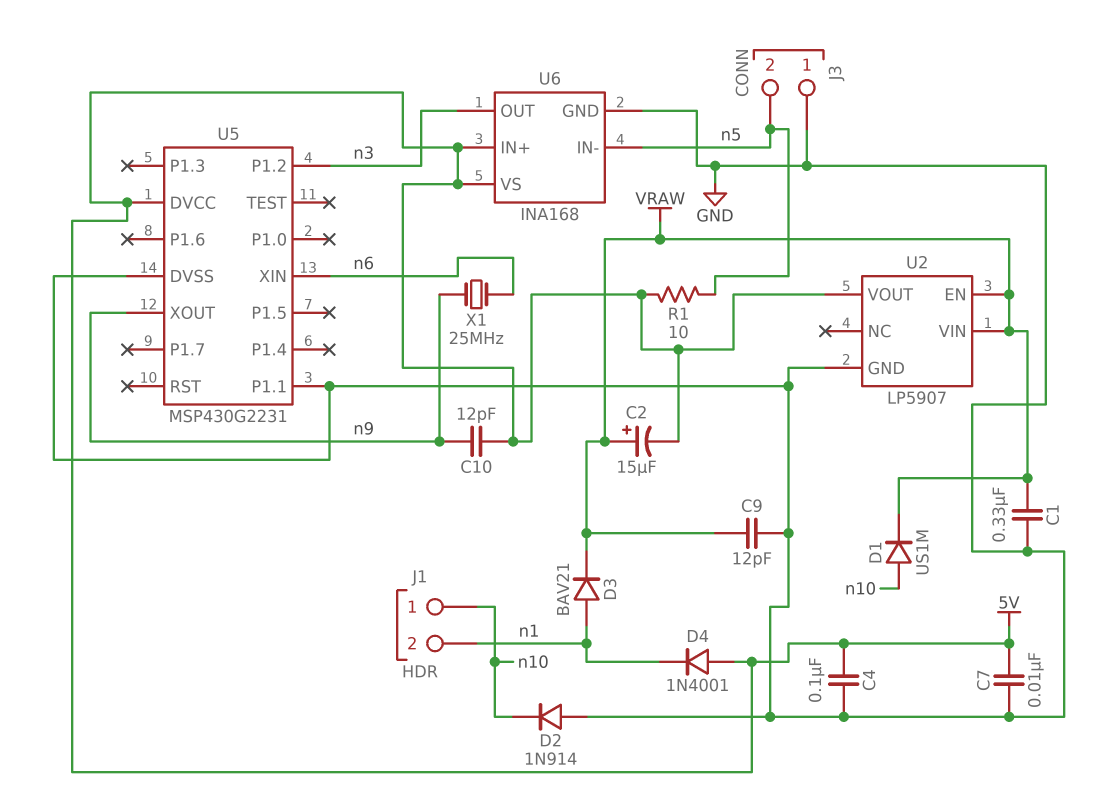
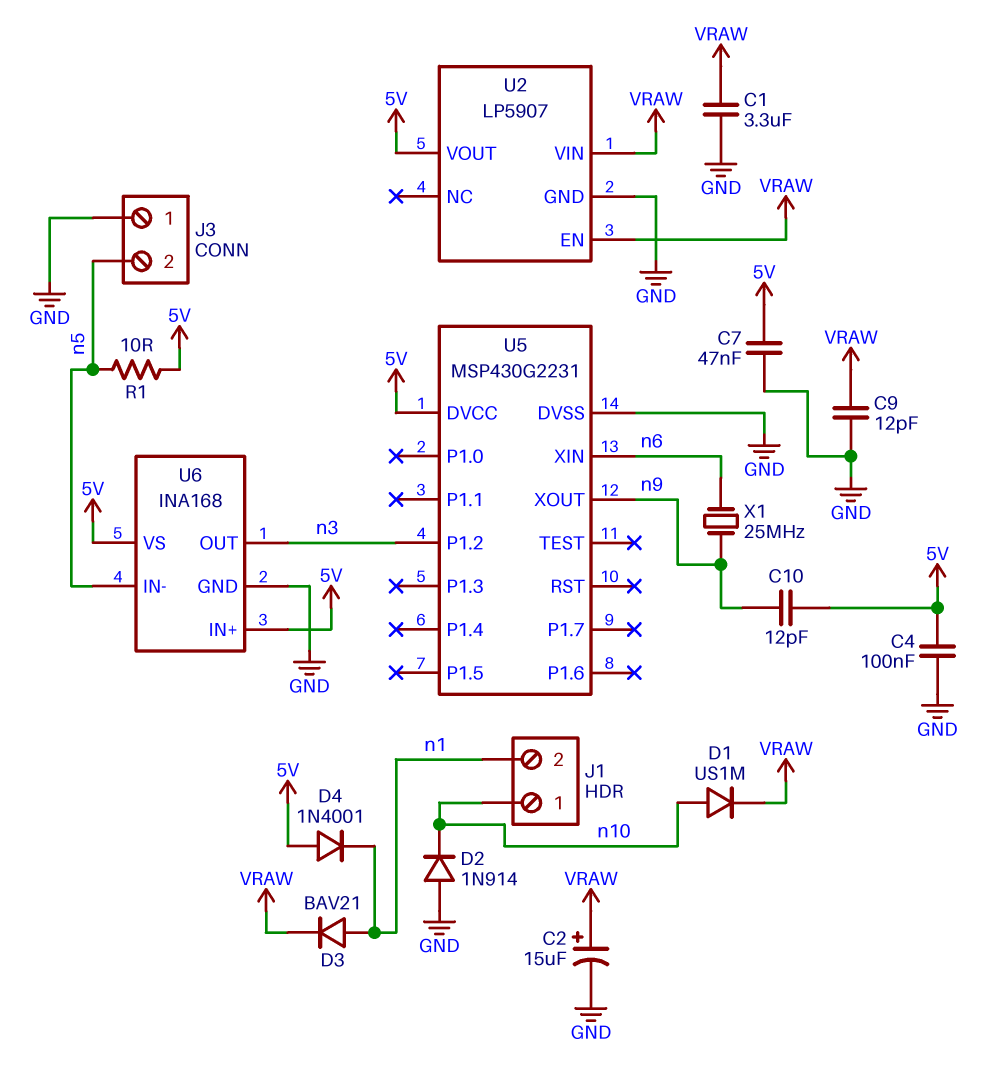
C1: 330nF (GND, VRAW) -> 3.3uF (GND, VRAW)
C2: 15uF (plus VRAW, minus 5V) -> 15uF (plus VRAW, minus GND)
C7: 10nF (5V, GND) -> 47nF (5V, GND)
U5 pin P1.1: GND -> none

